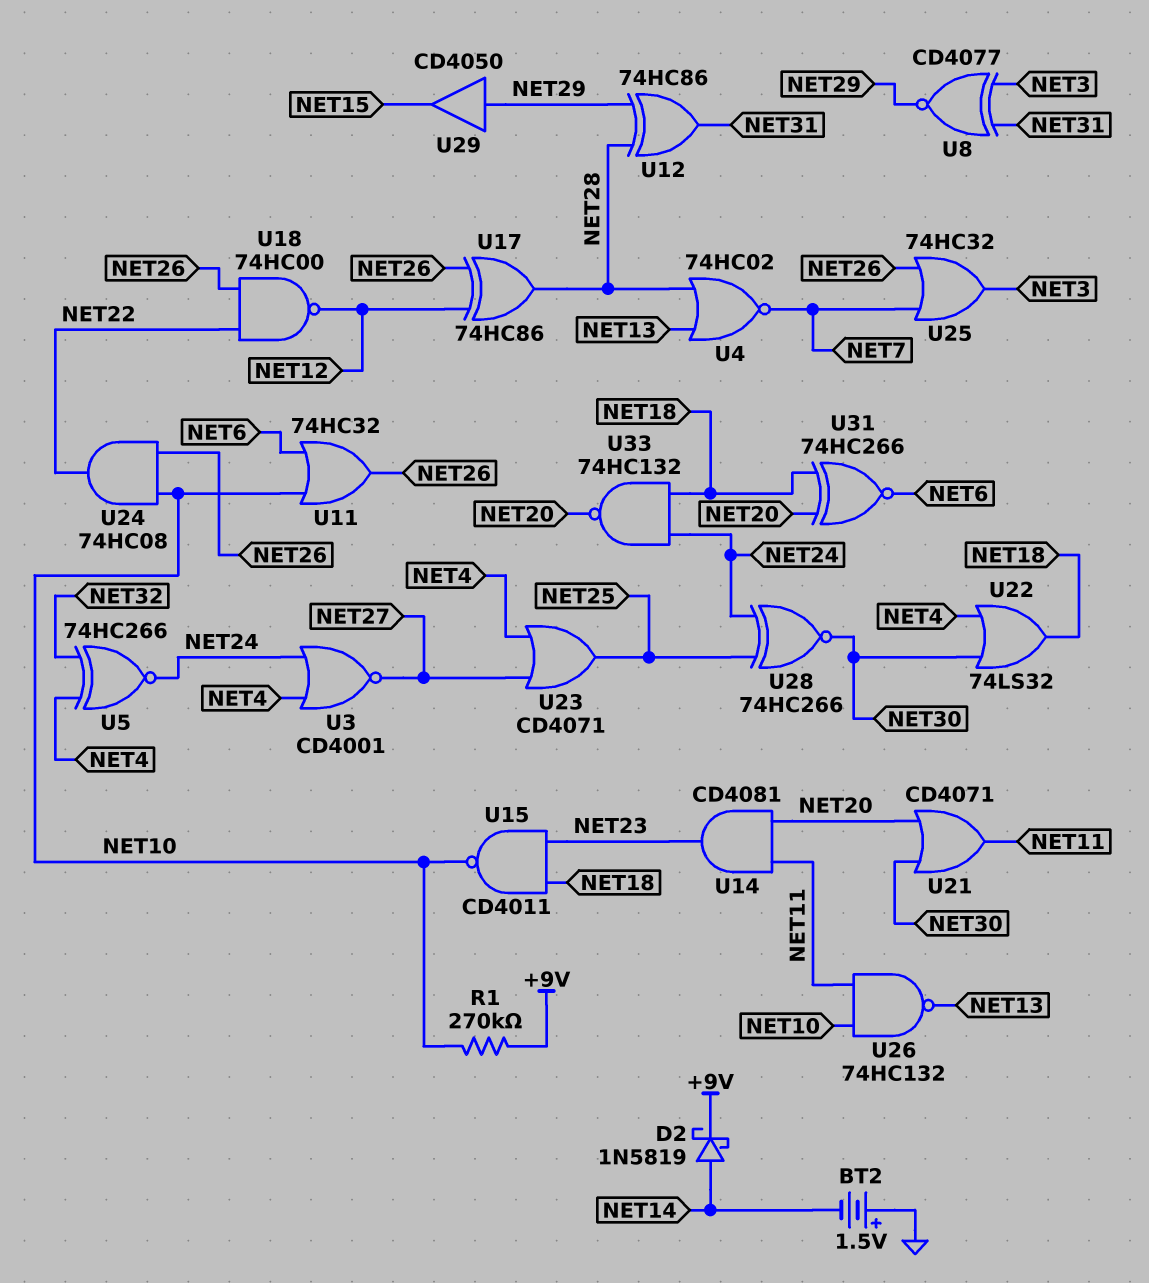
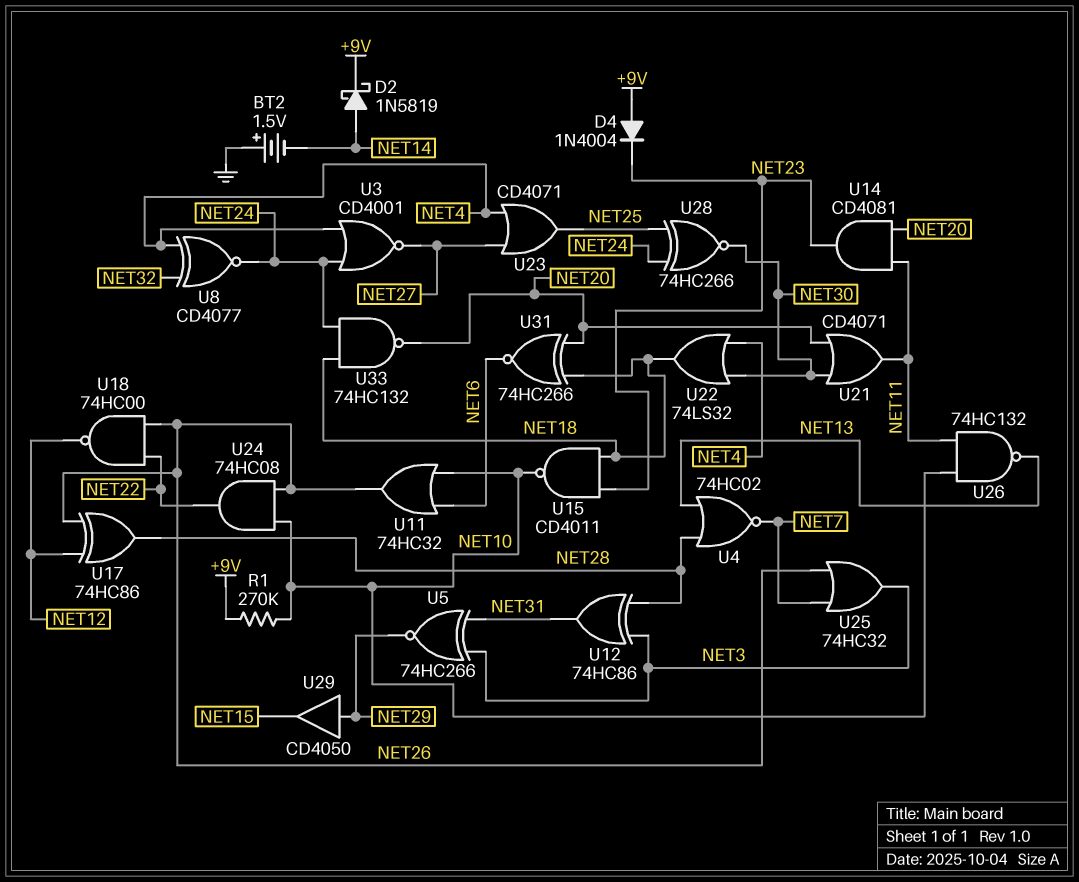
D4: none -> diode 1N4004 (A +9V, K NET23)
U5: XNOR 74HC266 (in NET4, in NET32, out NET24) -> XNOR 74HC266 (in NET3, in NET31, out NET29)
U8: XNOR CD4077 (in NET3, in NET31, out NET29) -> XNOR CD4077 (in NET4, in NET32, out NET24)
U12: XOR 74HC86 (in NET28, in NET29, out NET31) -> XOR 74HC86 (in NET3, in NET28, out NET31)

